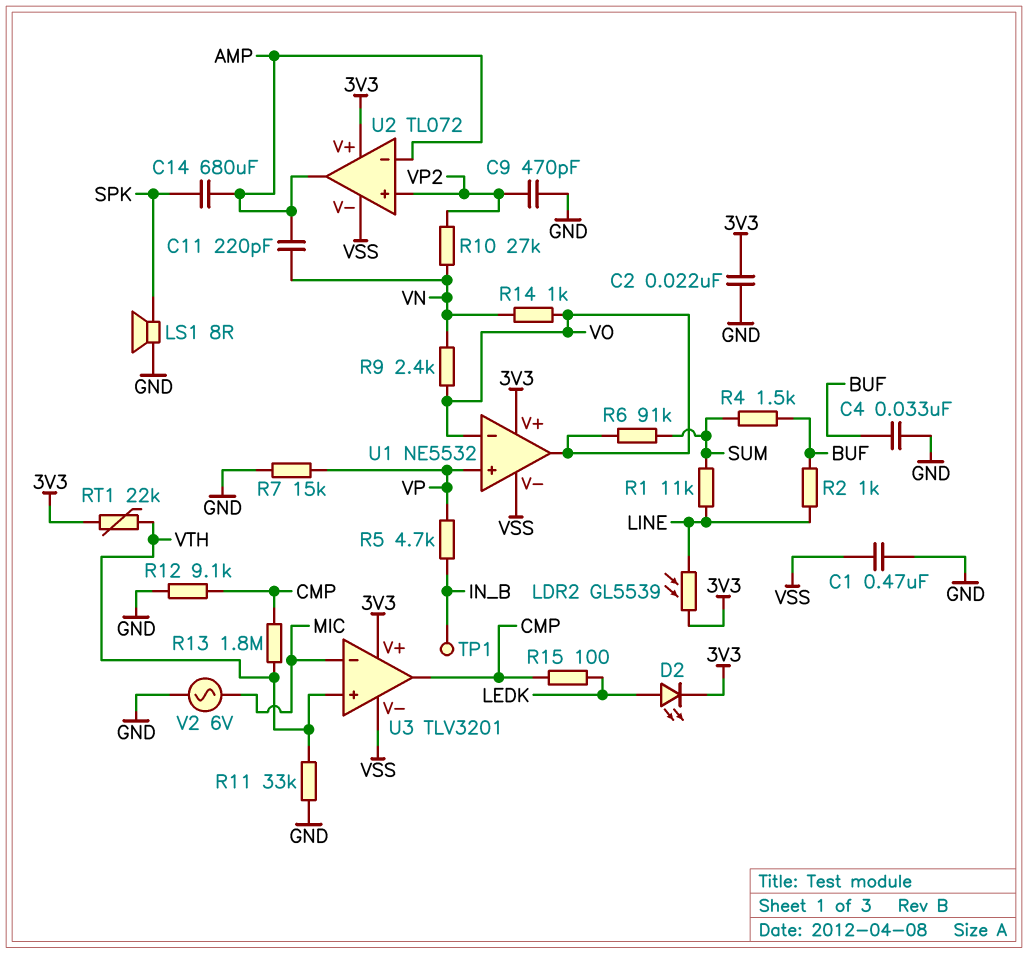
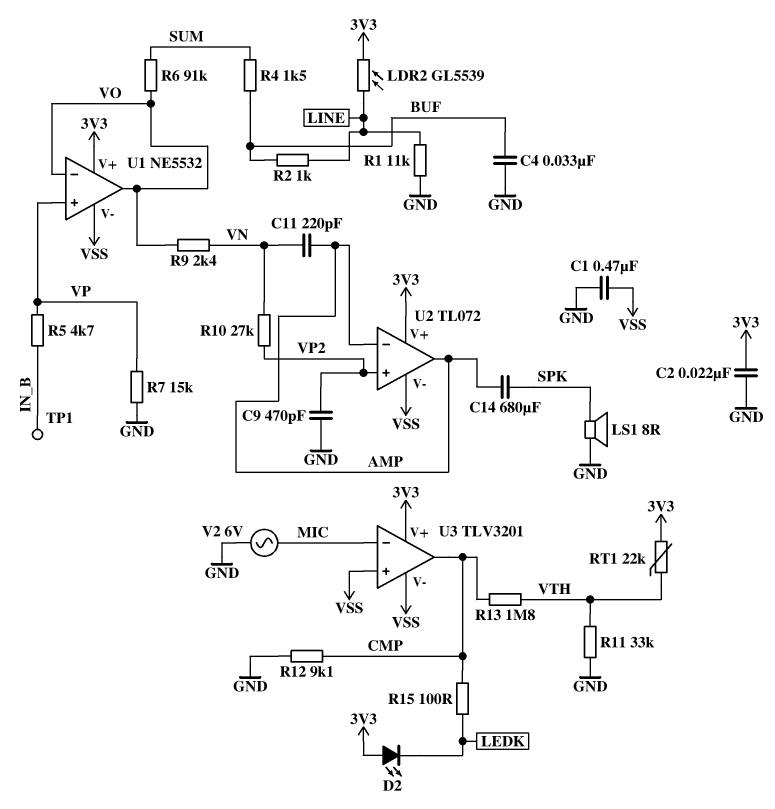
D2: LED (A LEDK, K 3V3) -> LED (A 3V3, K LEDK)
R1: 11k (LINE, SUM) -> 11k (GND, LINE)
R14: 1k (VN, VO) -> none
U3 pin in+: VTH -> VSS

